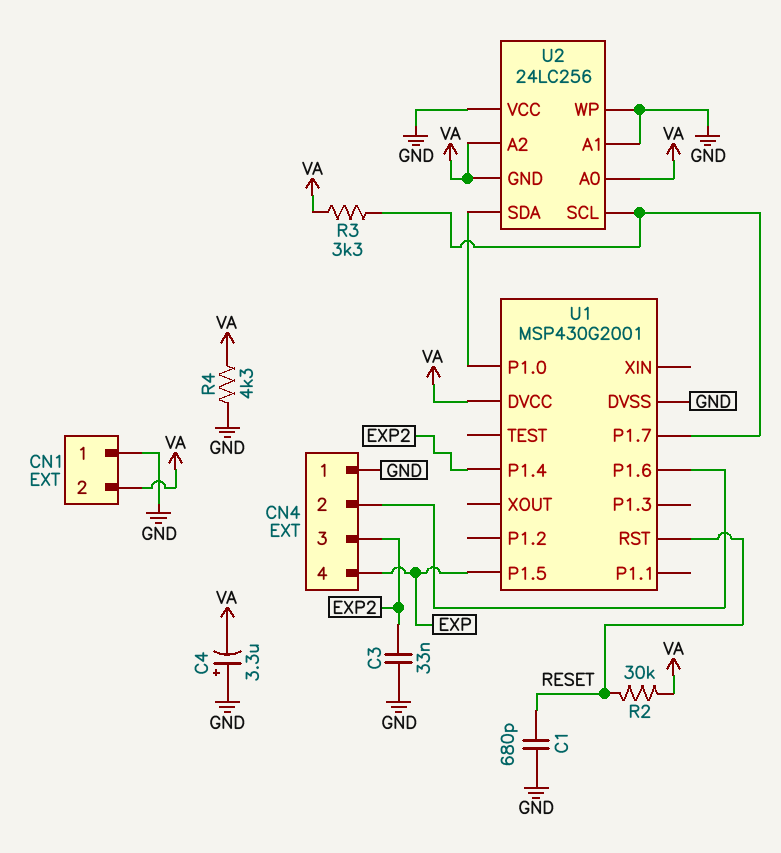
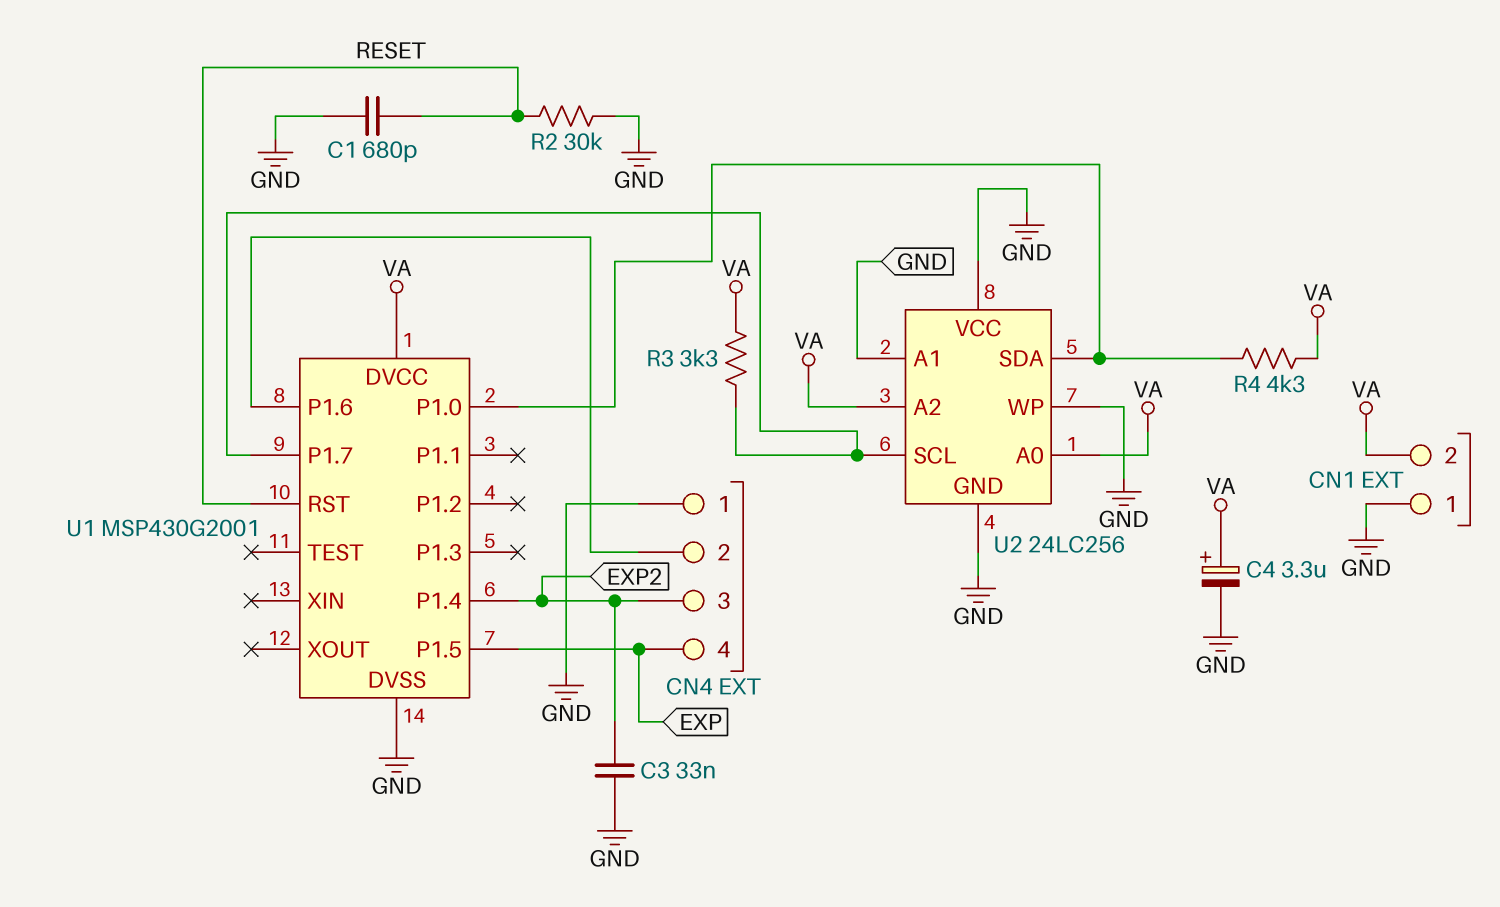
C4: 3.3uF (plus GND, minus VA) -> 3.3uF (plus VA, minus GND)
R2: 30k (RESET, VA) -> 30k (GND, RESET)
R4: 4.3k (GND, VA) -> 4.3k (U1/P1.0, VA)
U2 pin GND: VA -> GND

